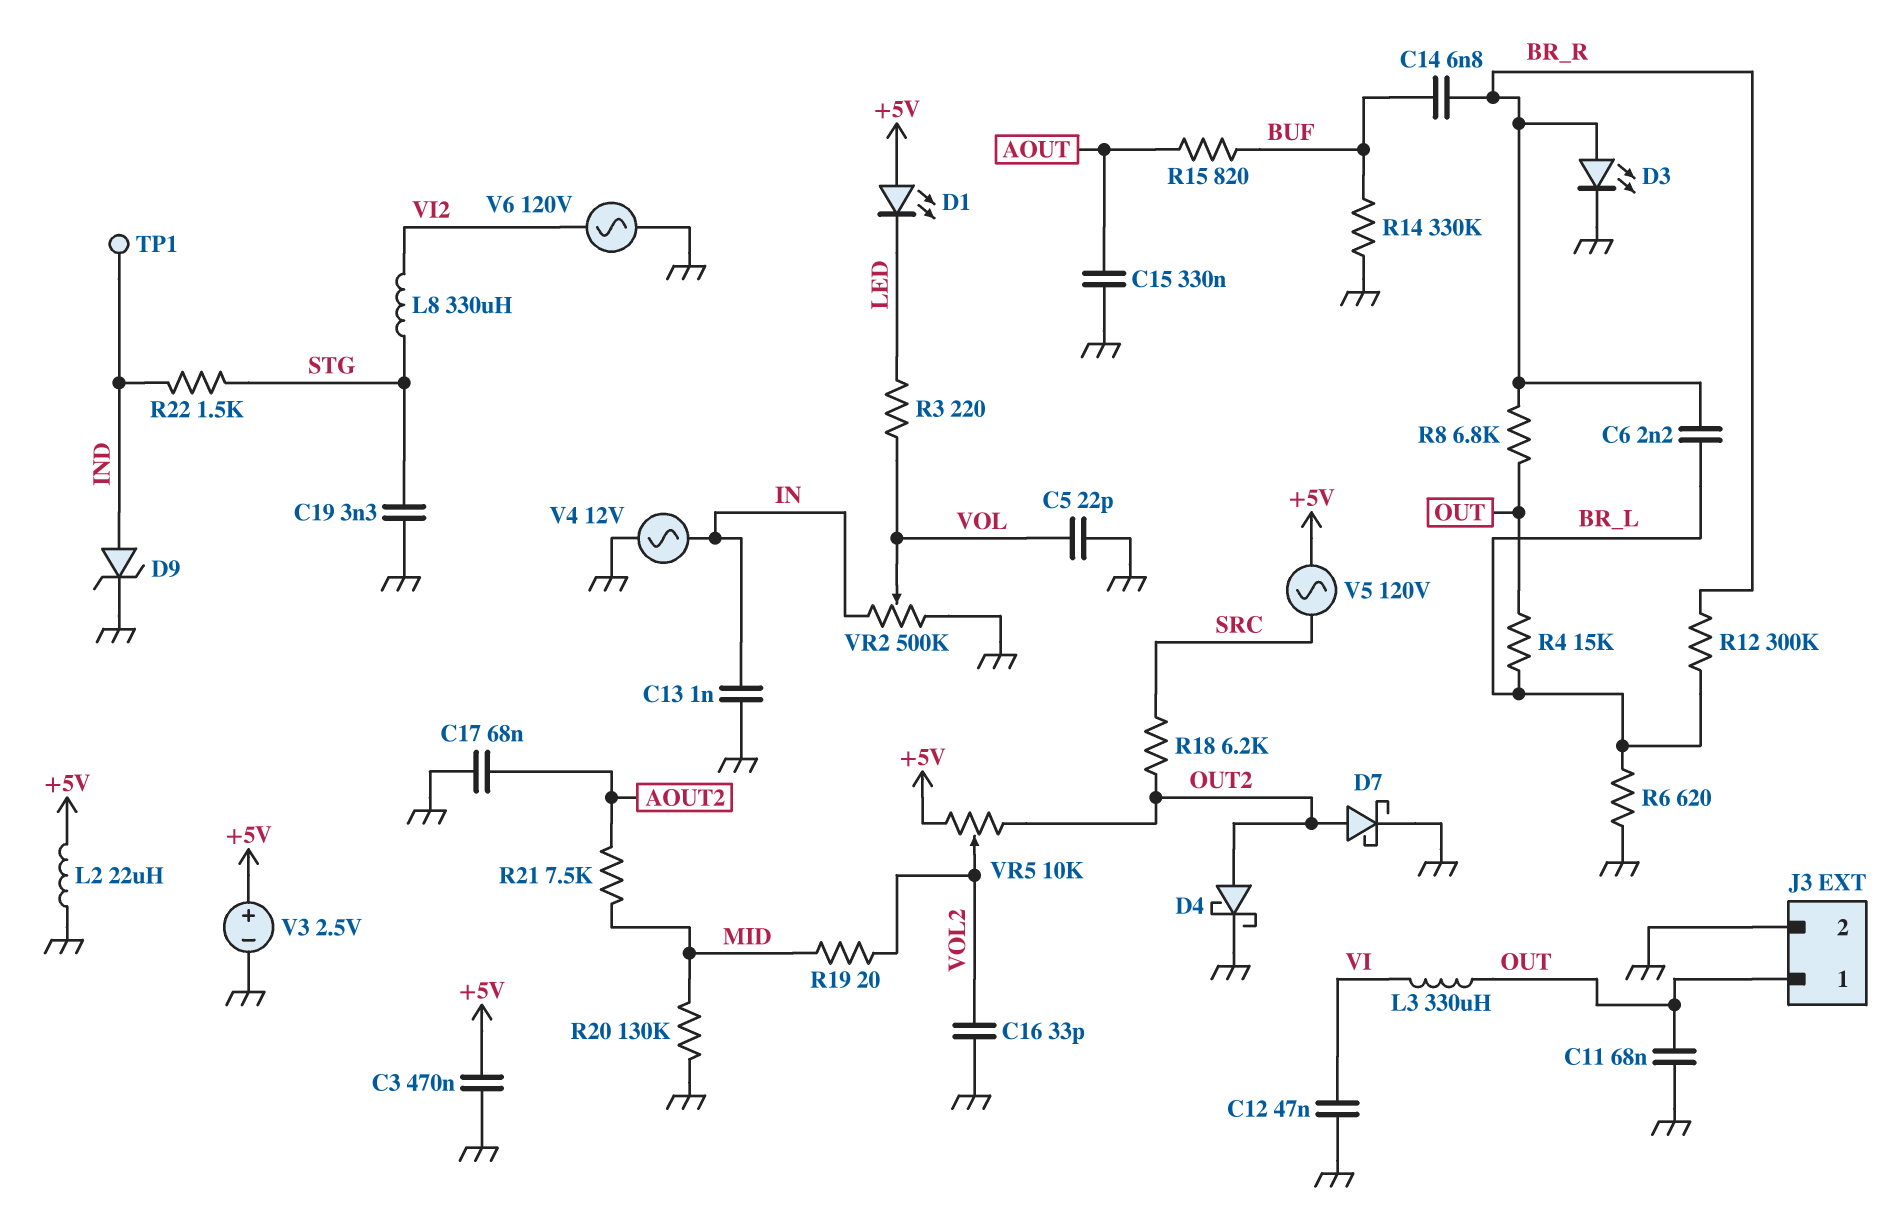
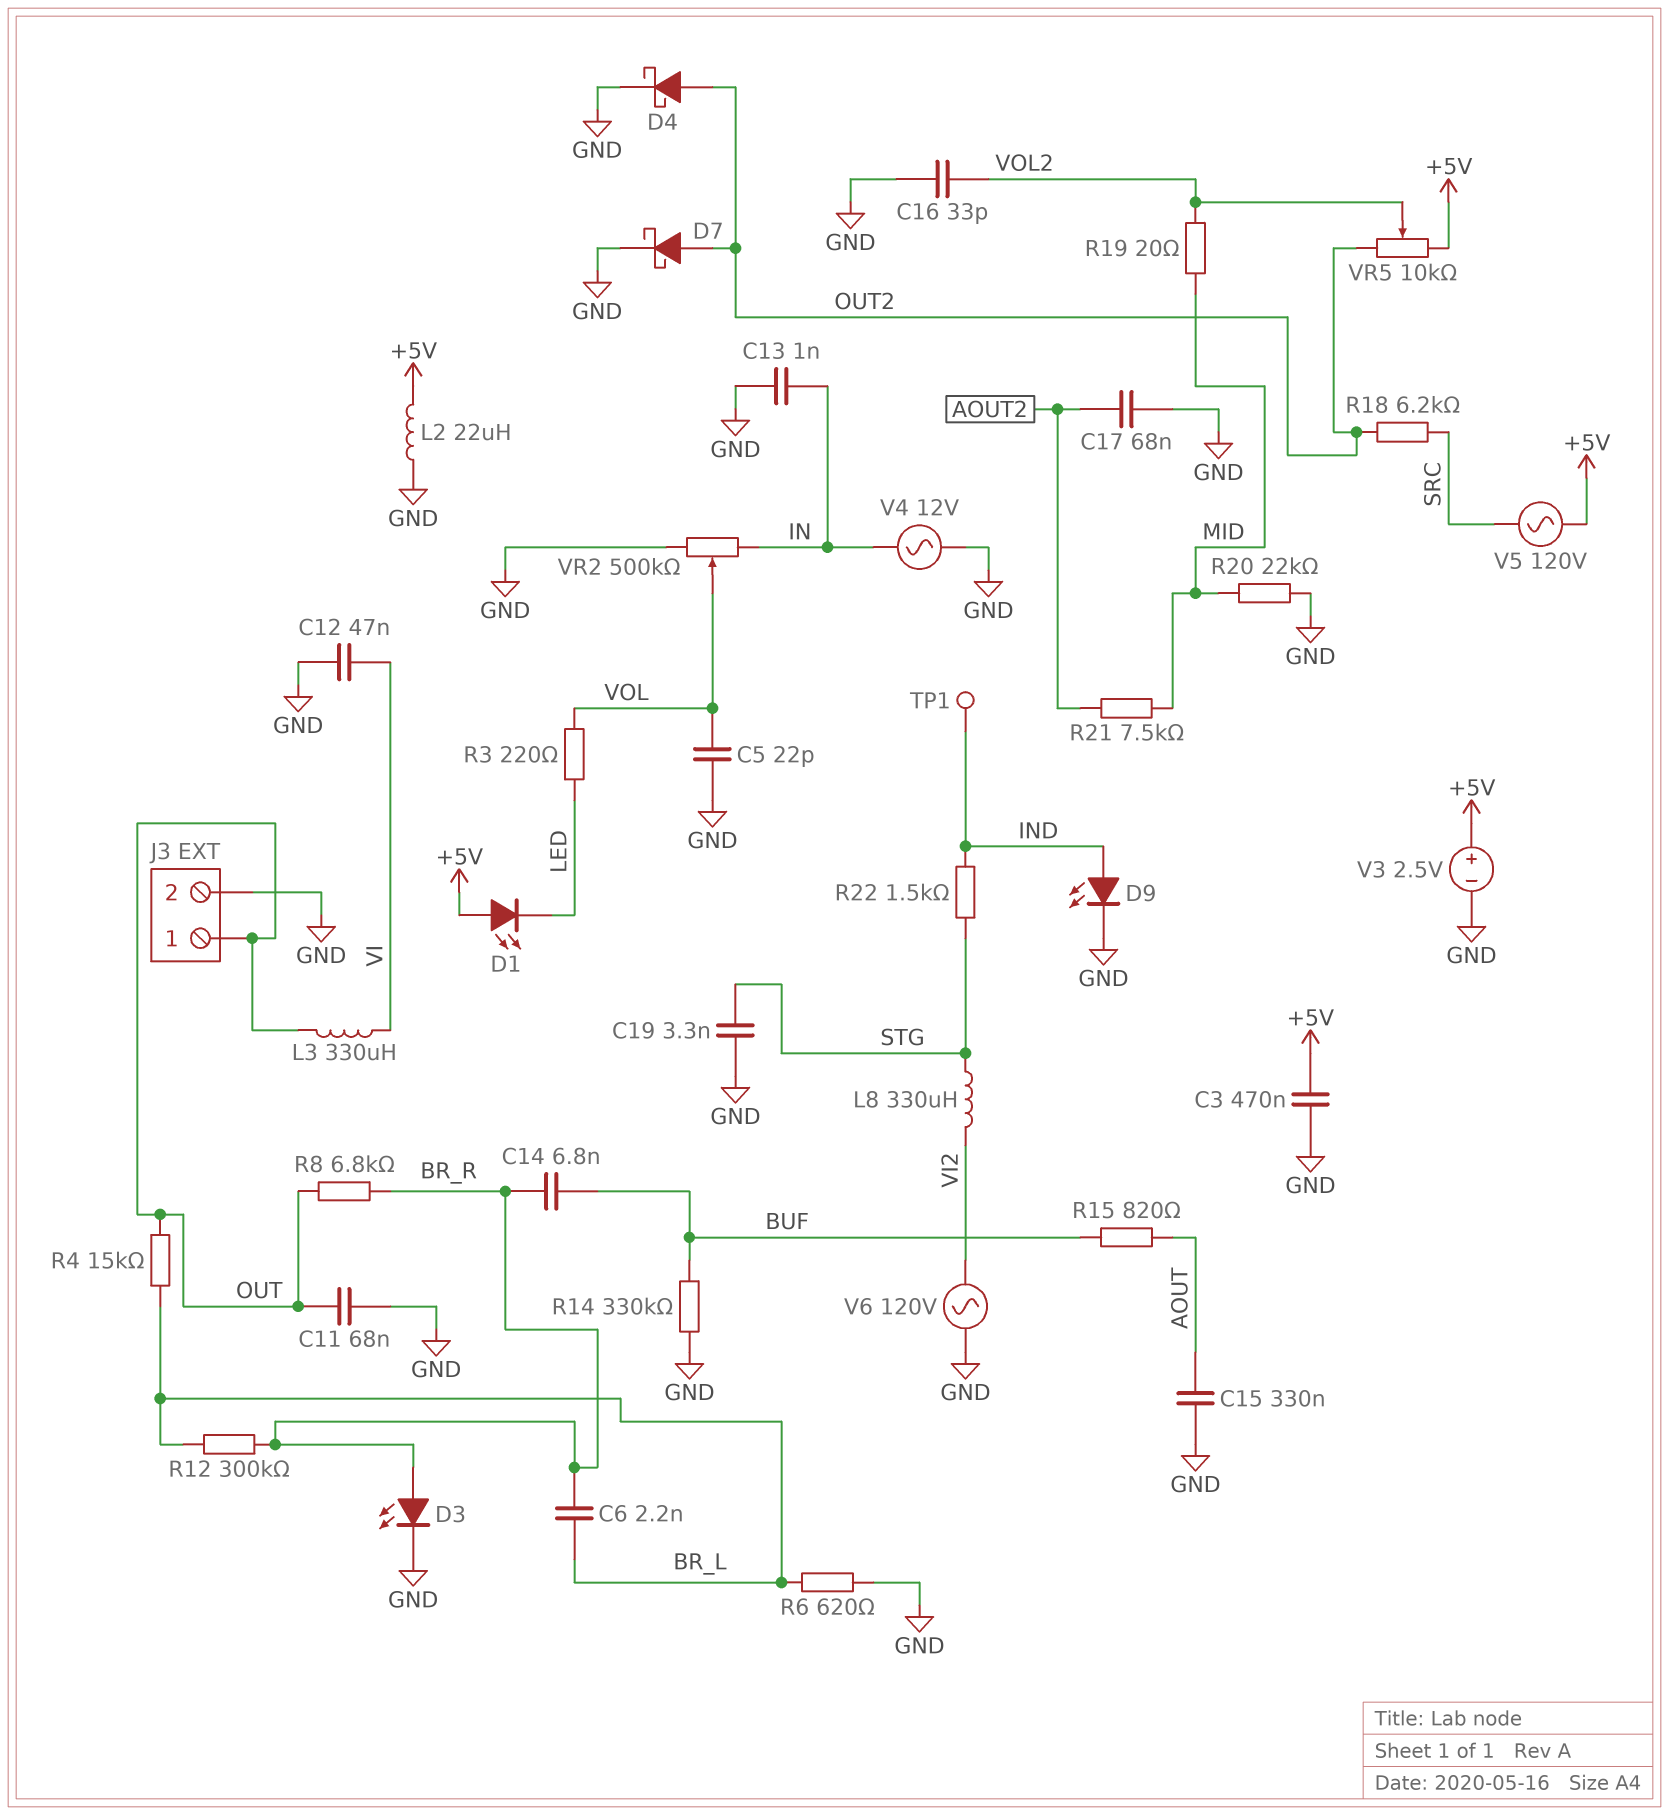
D9: zener (A IND, K GND) -> LED (A IND, K GND)
R20: 130k (GND, MID) -> 22k (GND, MID)

